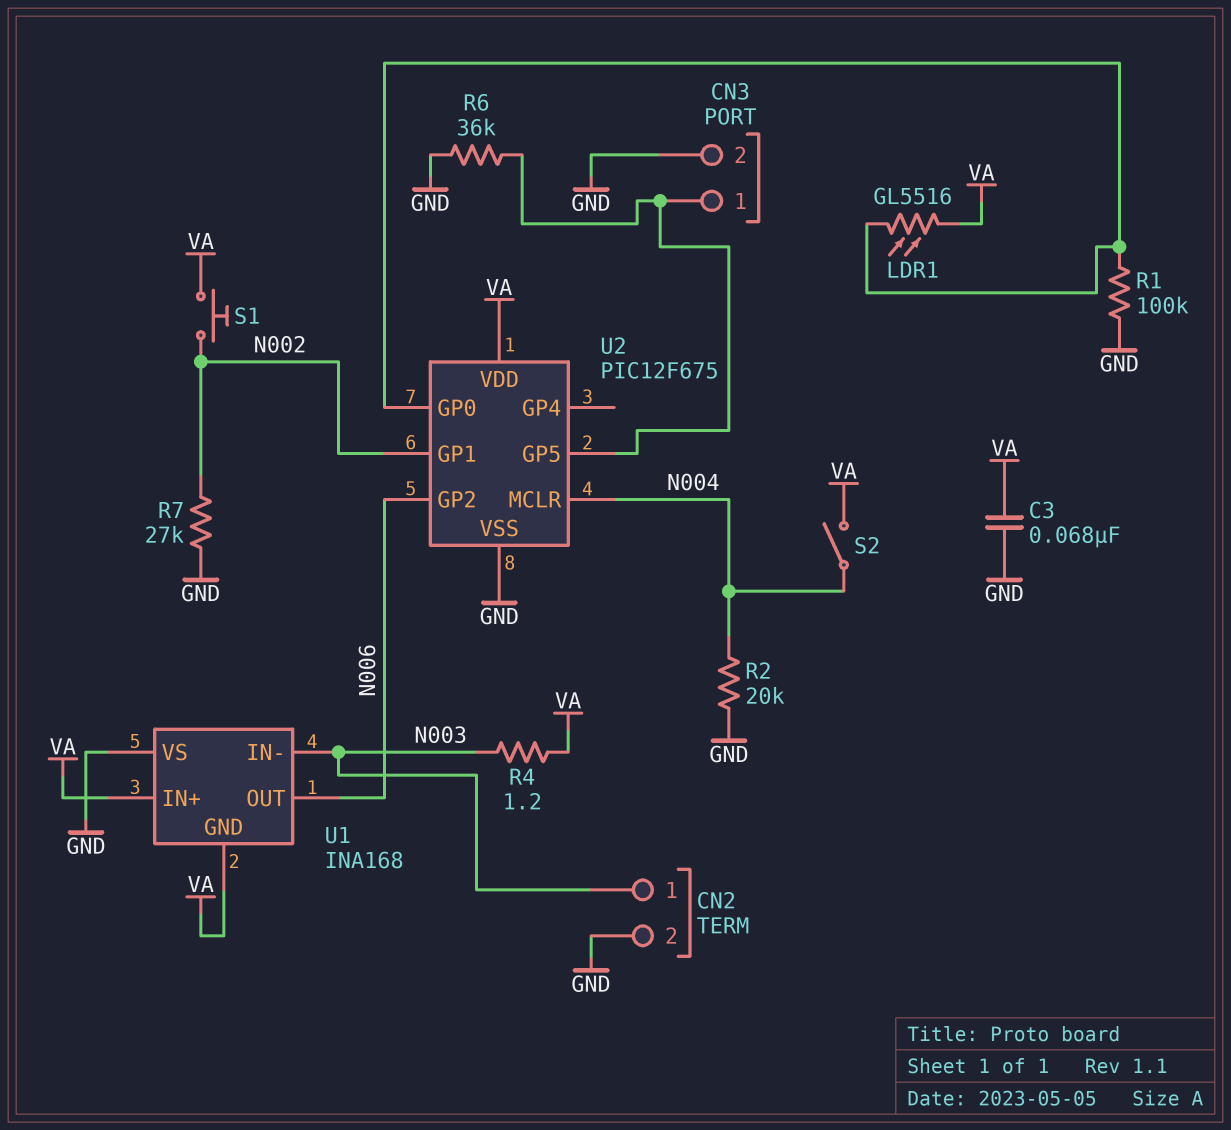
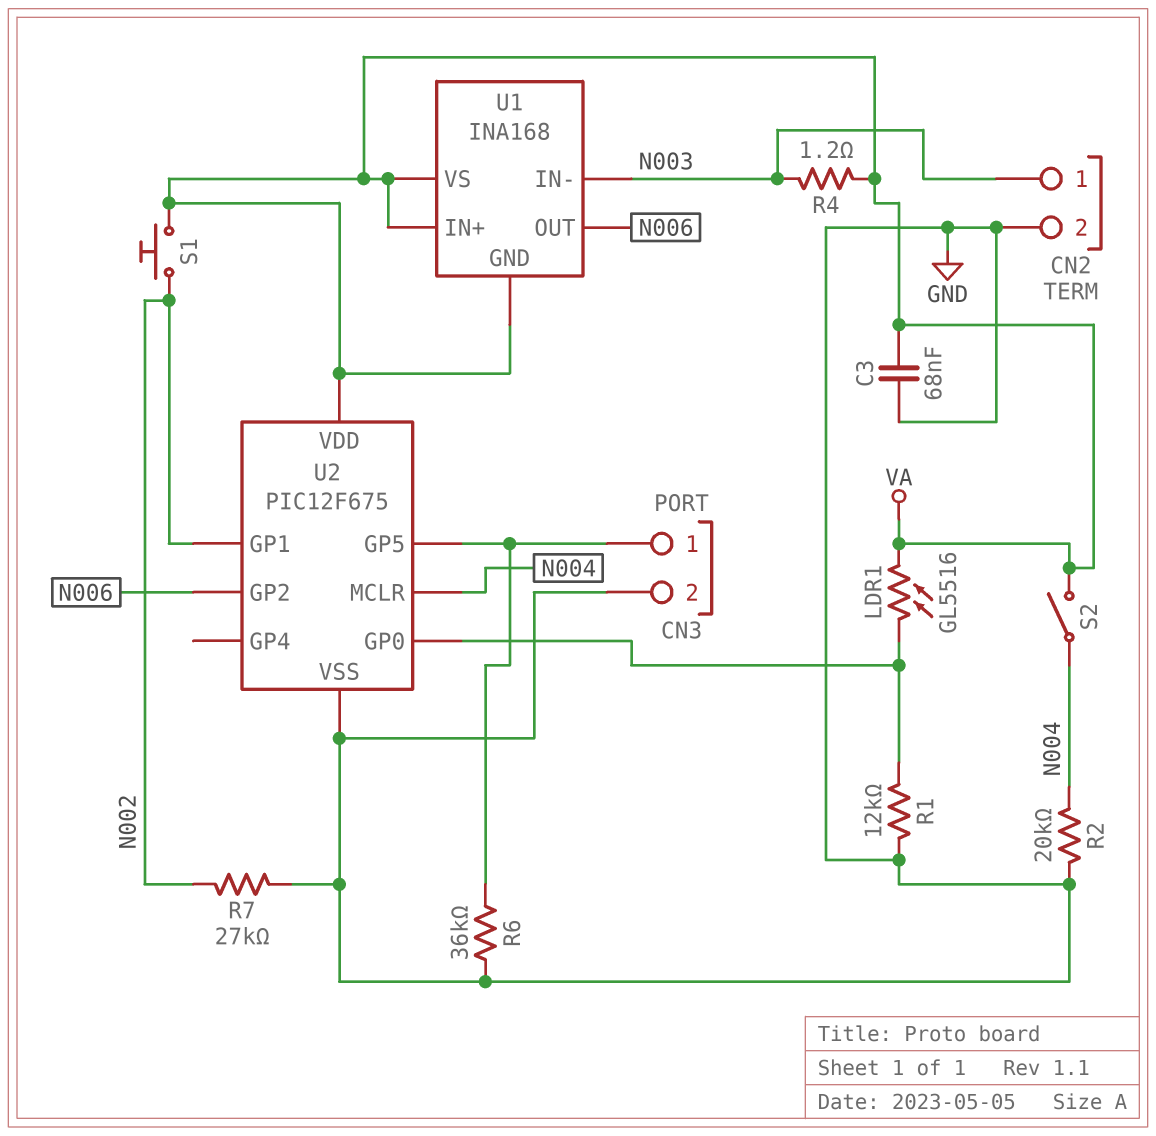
R1: 100k (GND, U2/GP0) -> 12k (GND, U2/GP0)
U1 pin VS: GND -> VA

